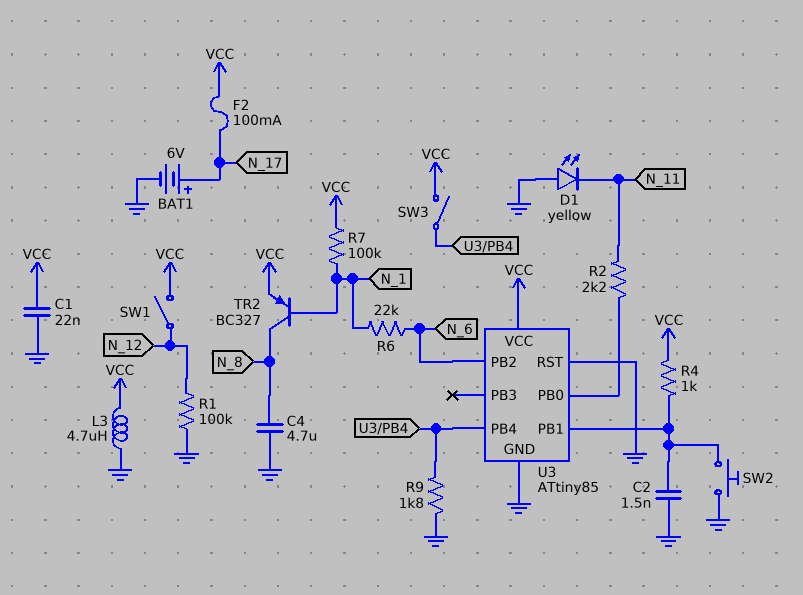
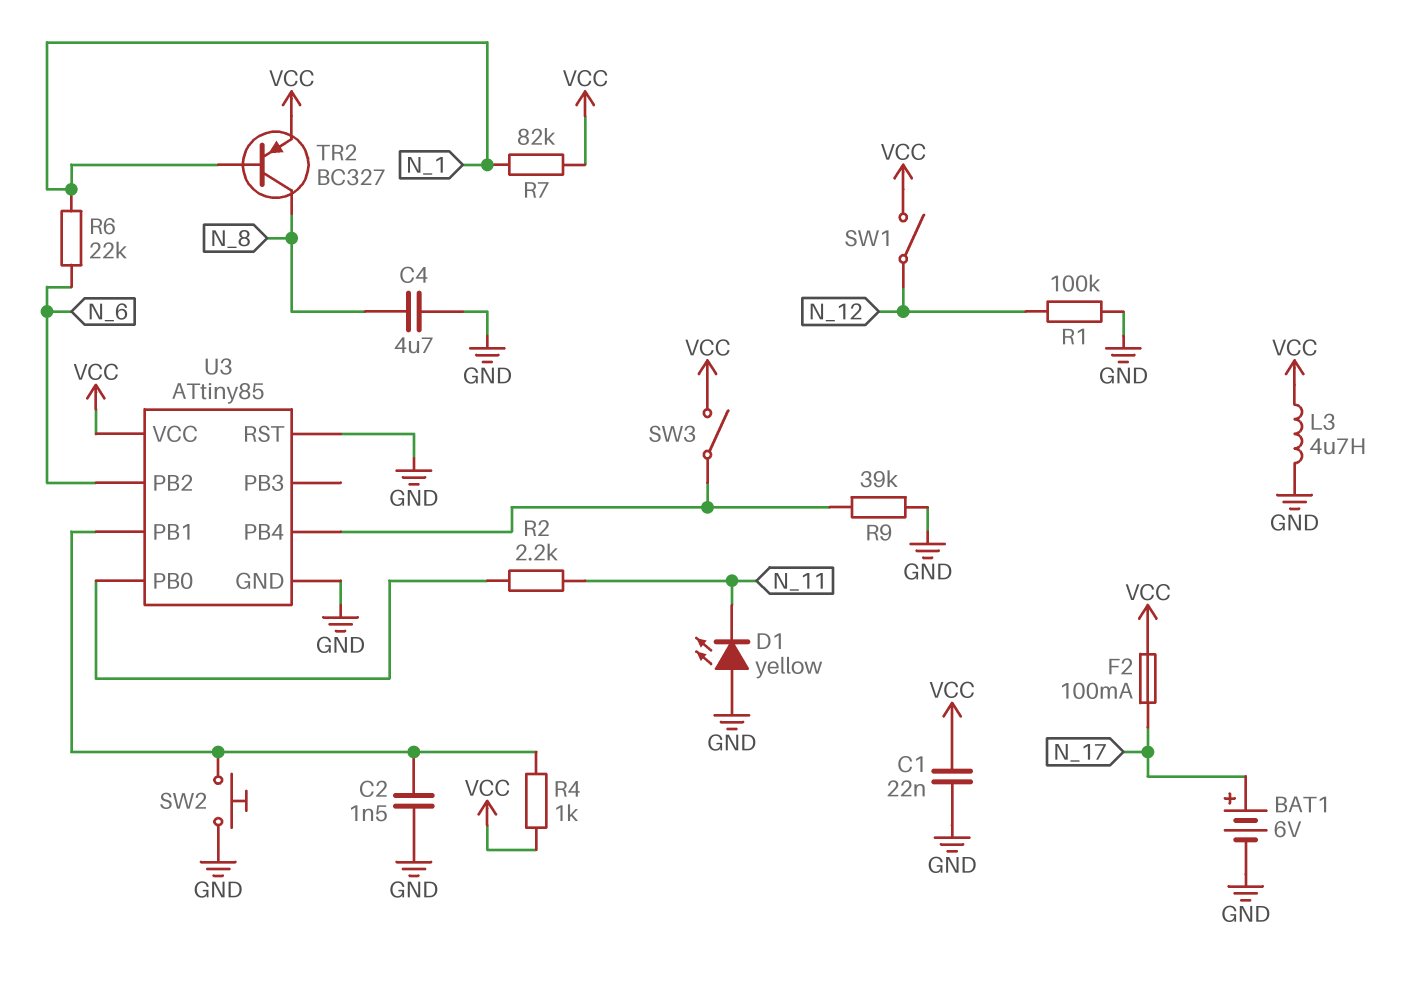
R7: 100k (N_1, VCC) -> 82k (N_1, VCC)
R9: 1.8k (GND, U3/PB4) -> 39k (GND, U3/PB4)

